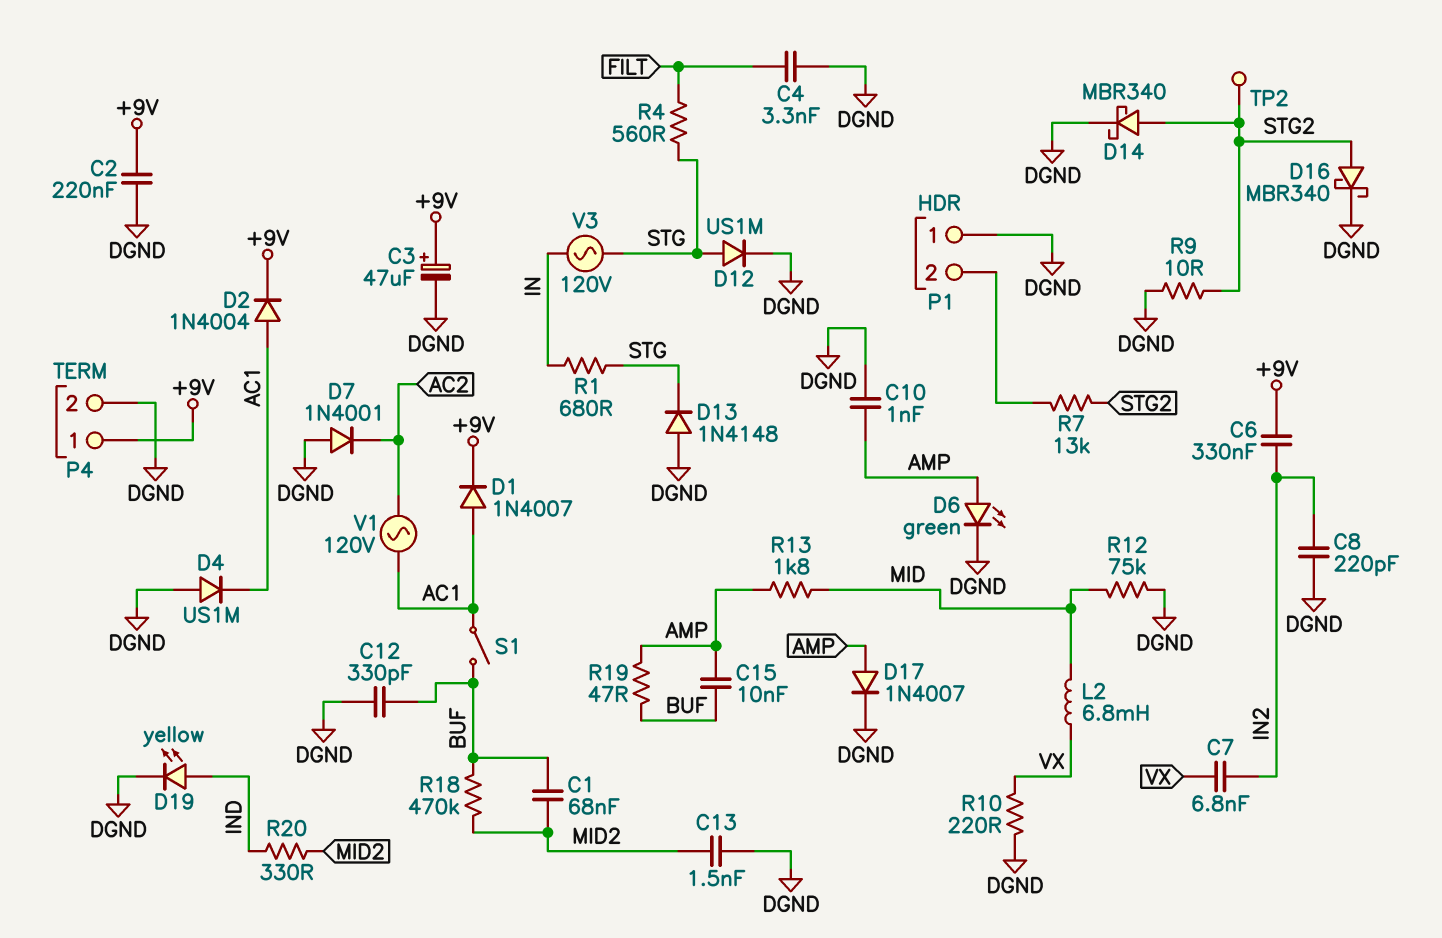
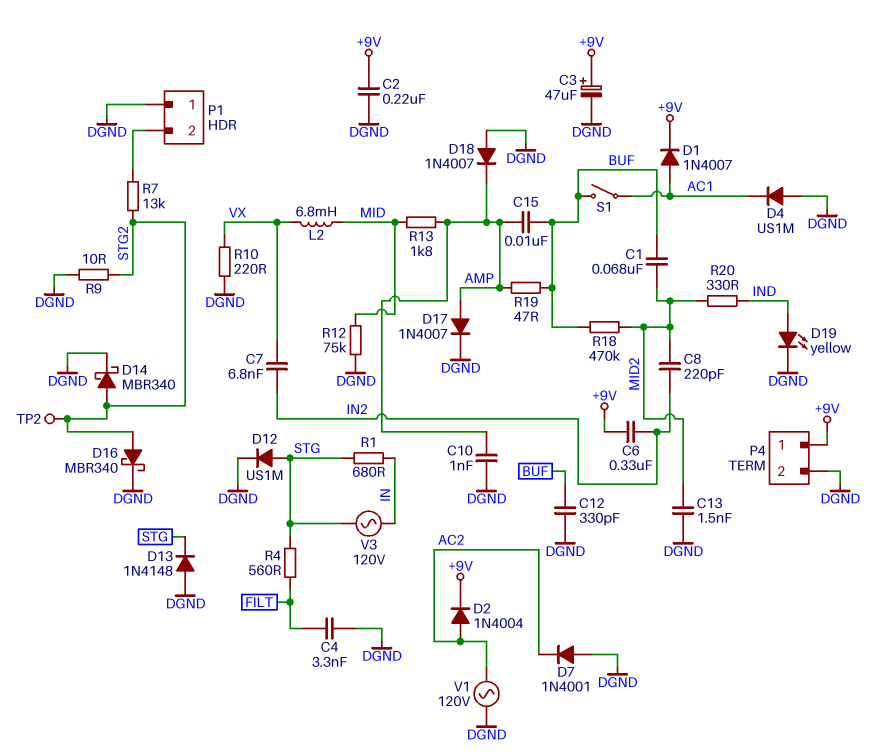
C8: 220pF (DGND, IN2) -> 220pF (IN2, MID2)
D2: diode 1N4004 (A AC1, K +9V) -> diode 1N4004 (A AC2, K +9V)
D6: LED green (A AMP, K DGND) -> none
D18: none -> diode 1N4007 (A DGND, K AMP)
V1: AC 120V (AC1, AC2) -> AC 120V (AC2, DGND)

